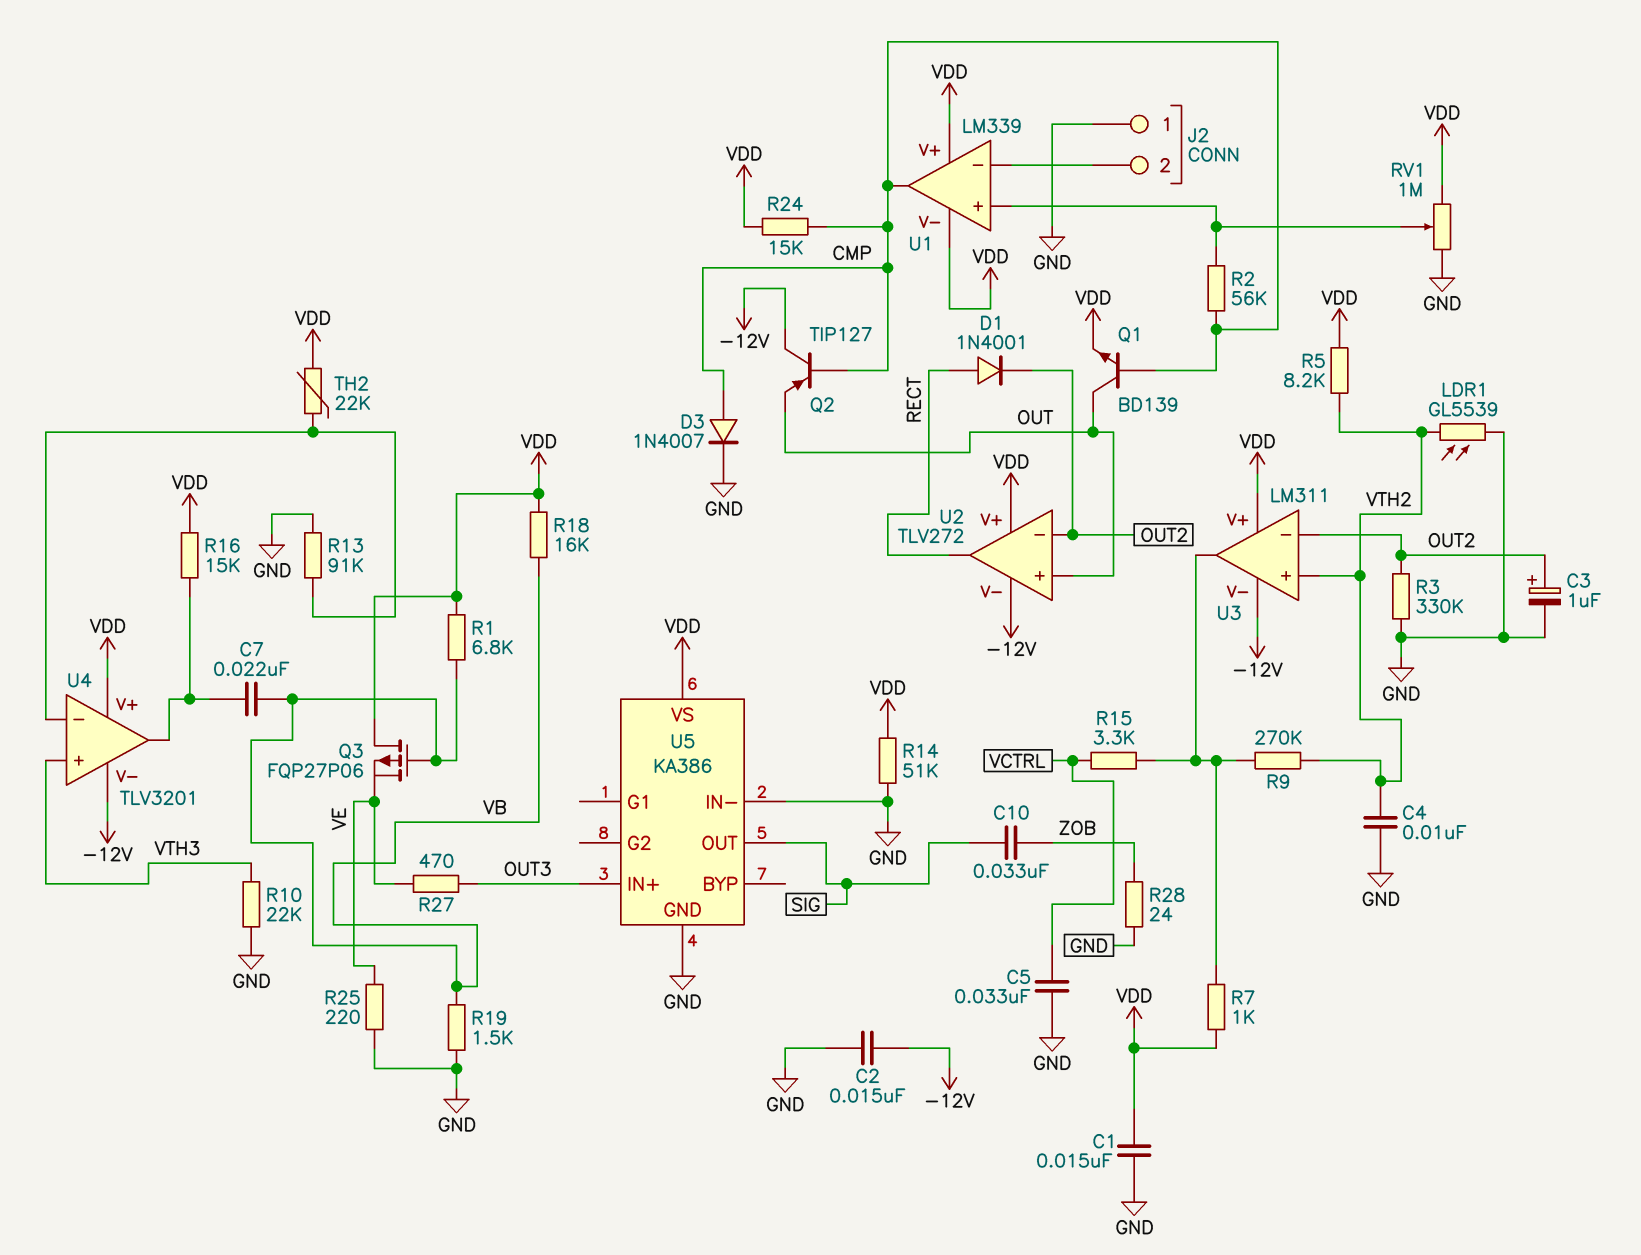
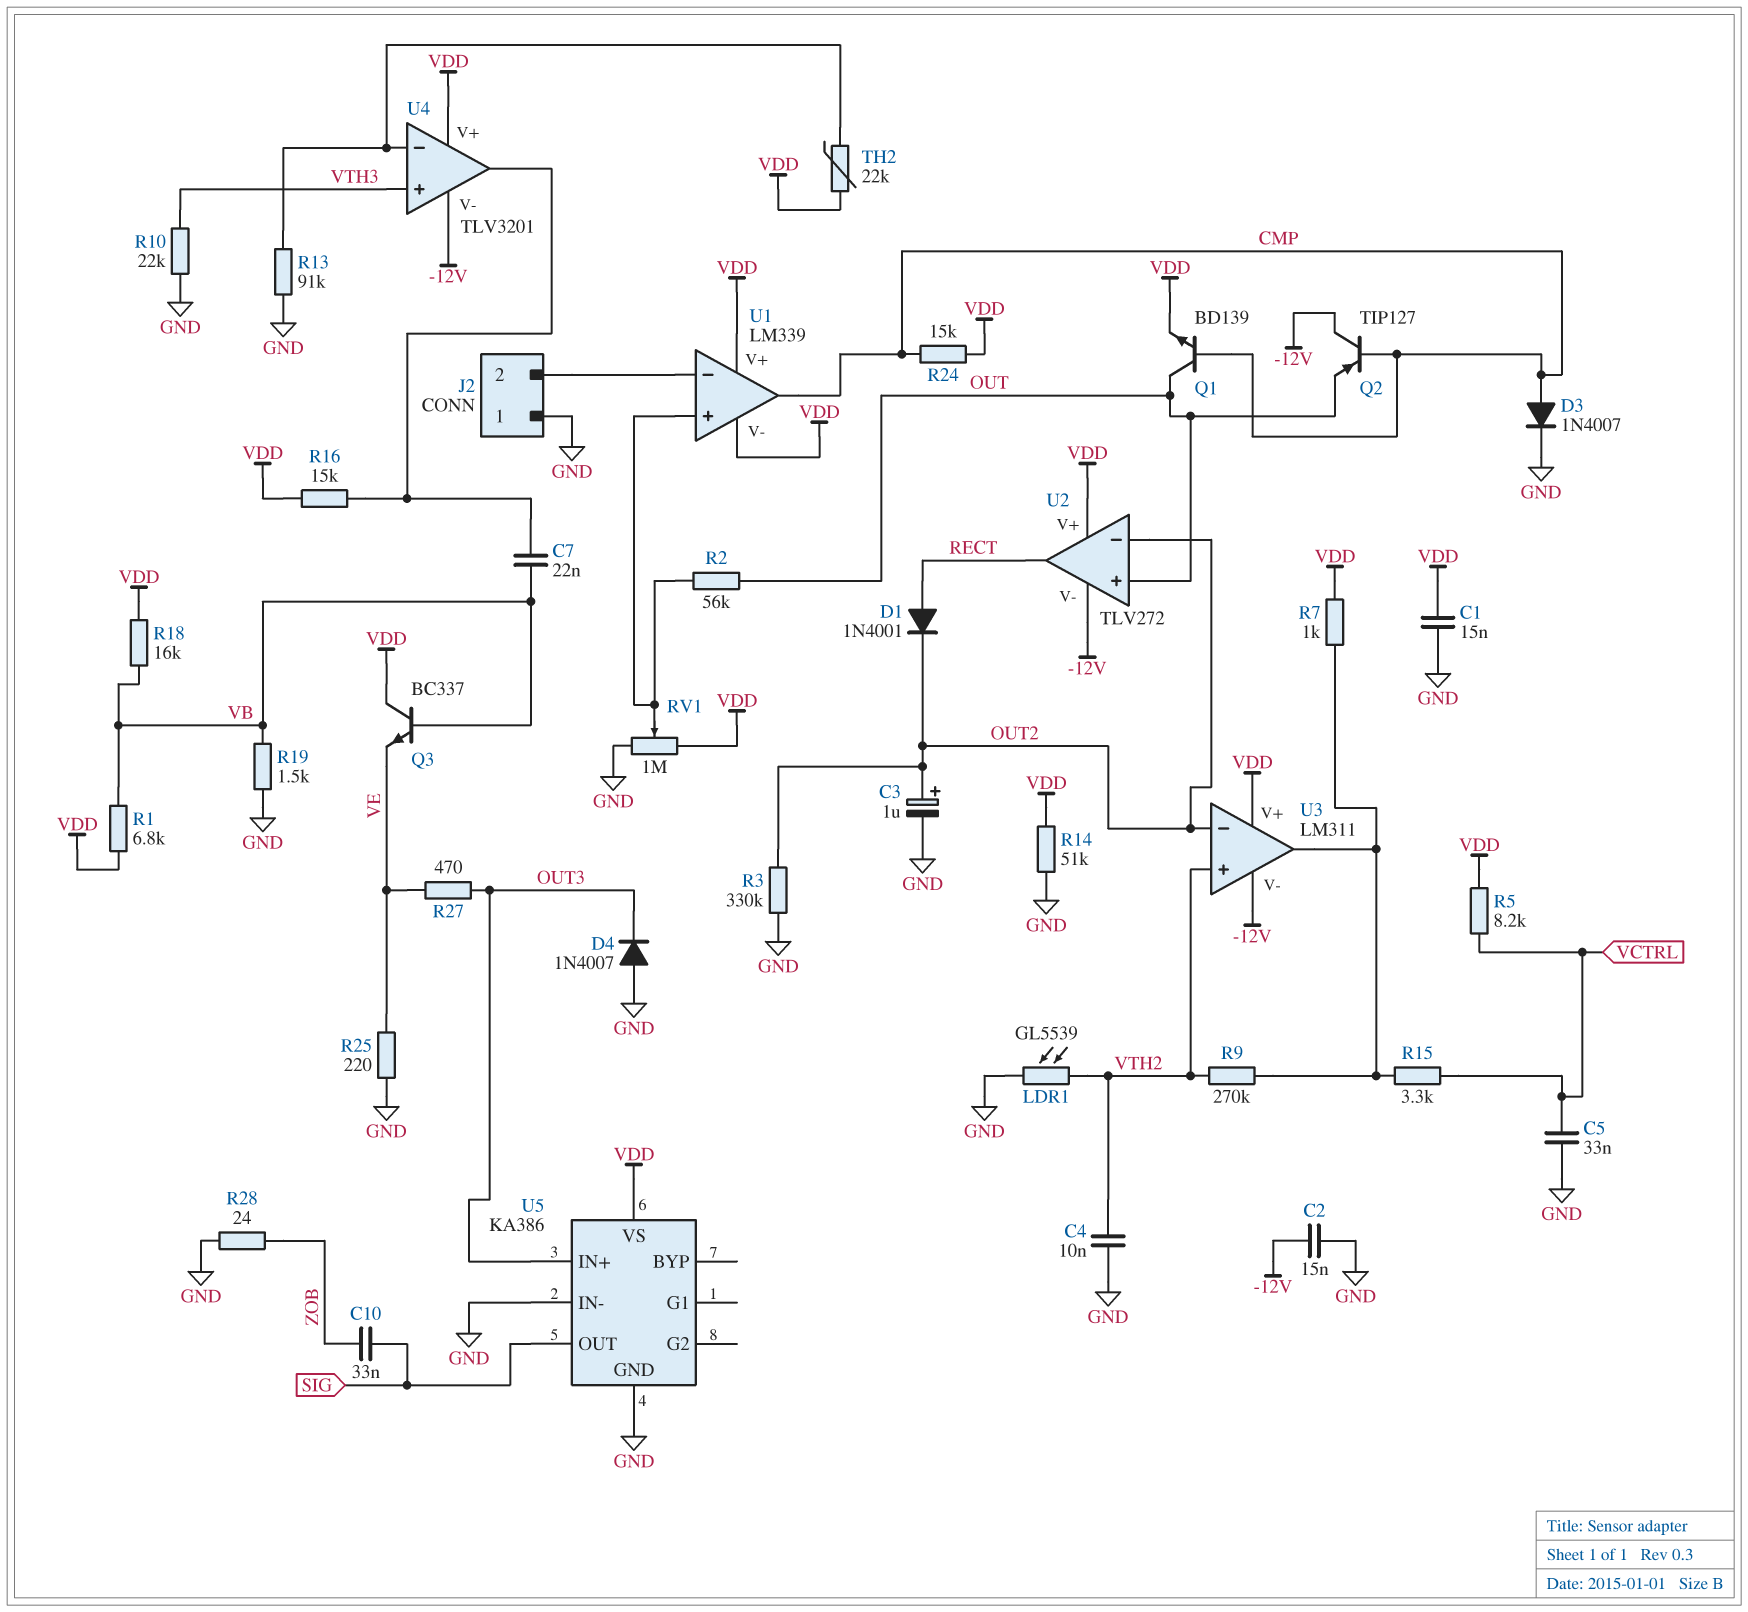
D4: none -> diode 1N4007 (A GND, K OUT3)
Q3: PMOS FQP27P06 (G VB, D VDD, S VE) -> NPN BC337 (B VB, C VDD, E VE)
R2: 56k (CMP, U1/in+) -> 56k (OUT, U1/in+)
R5: 8.2k (VDD, VTH2) -> 8.2k (VCTRL, VDD)

